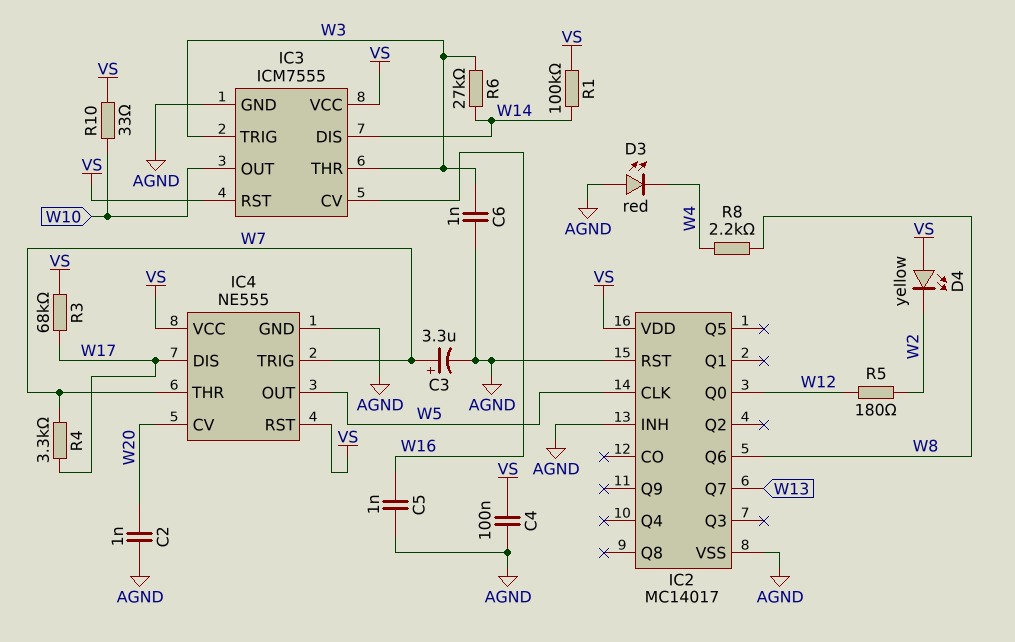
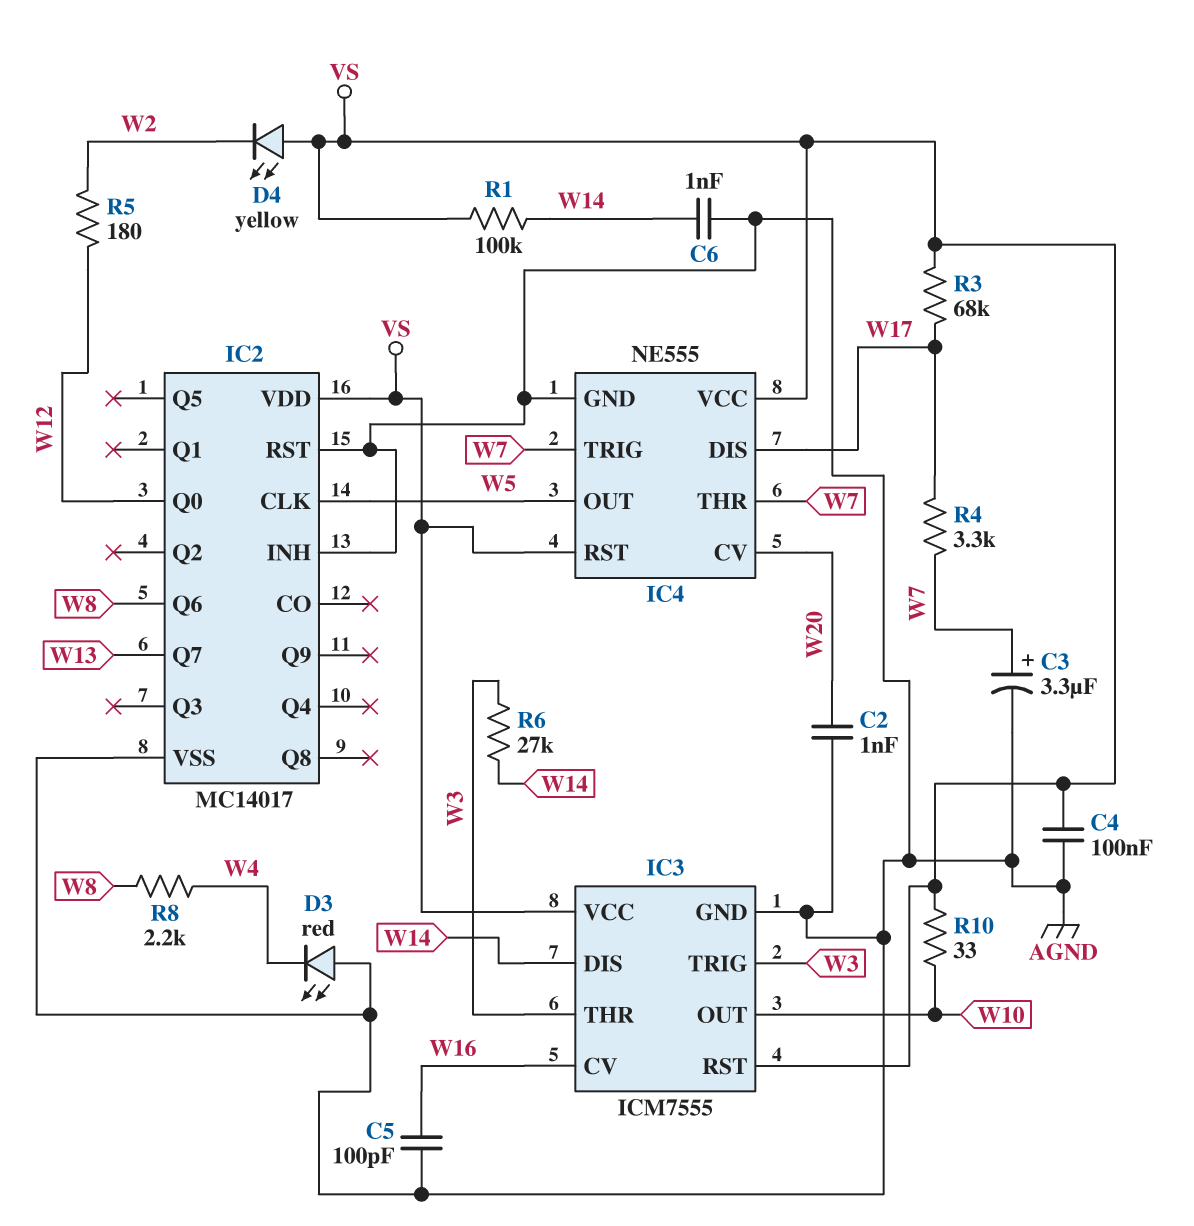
C5: 1nF (AGND, W16) -> 100pF (AGND, W16)
C6: 1nF (AGND, W3) -> 1nF (AGND, W14)

